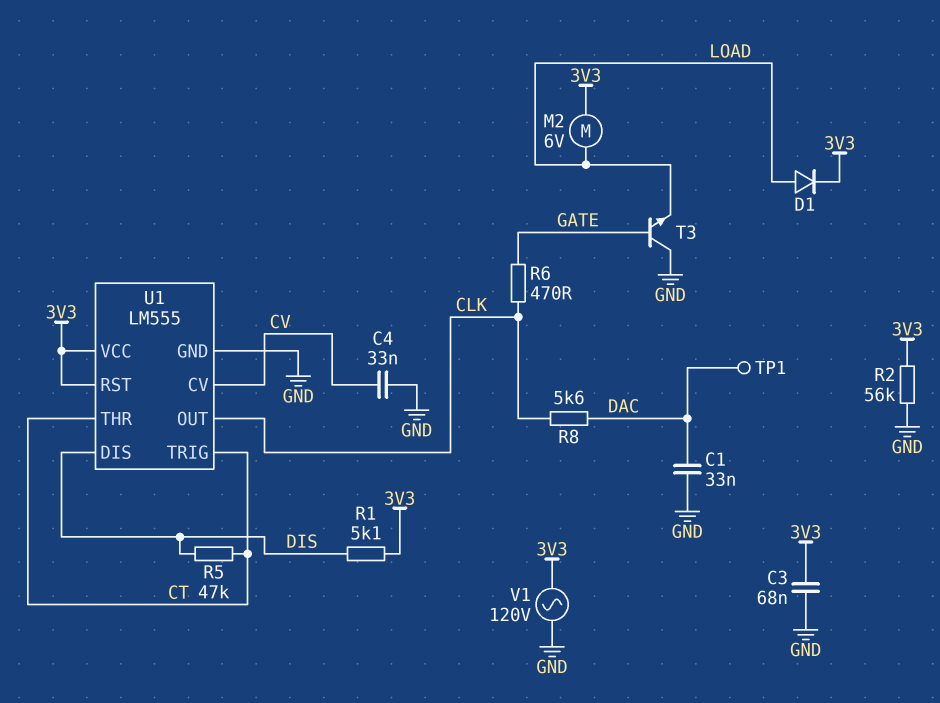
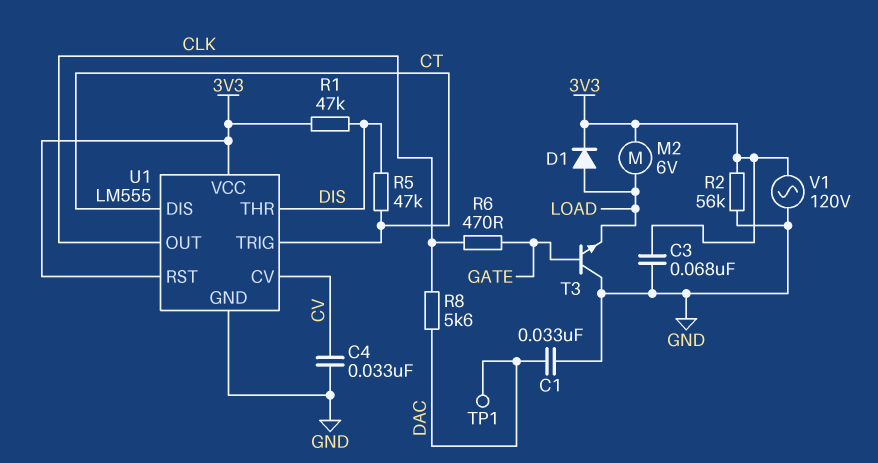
R1: 5.1k (3V3, DIS) -> 47k (3V3, DIS)
U1 pin DIS: DIS -> CT
U1 pin THR: CT -> DIS

